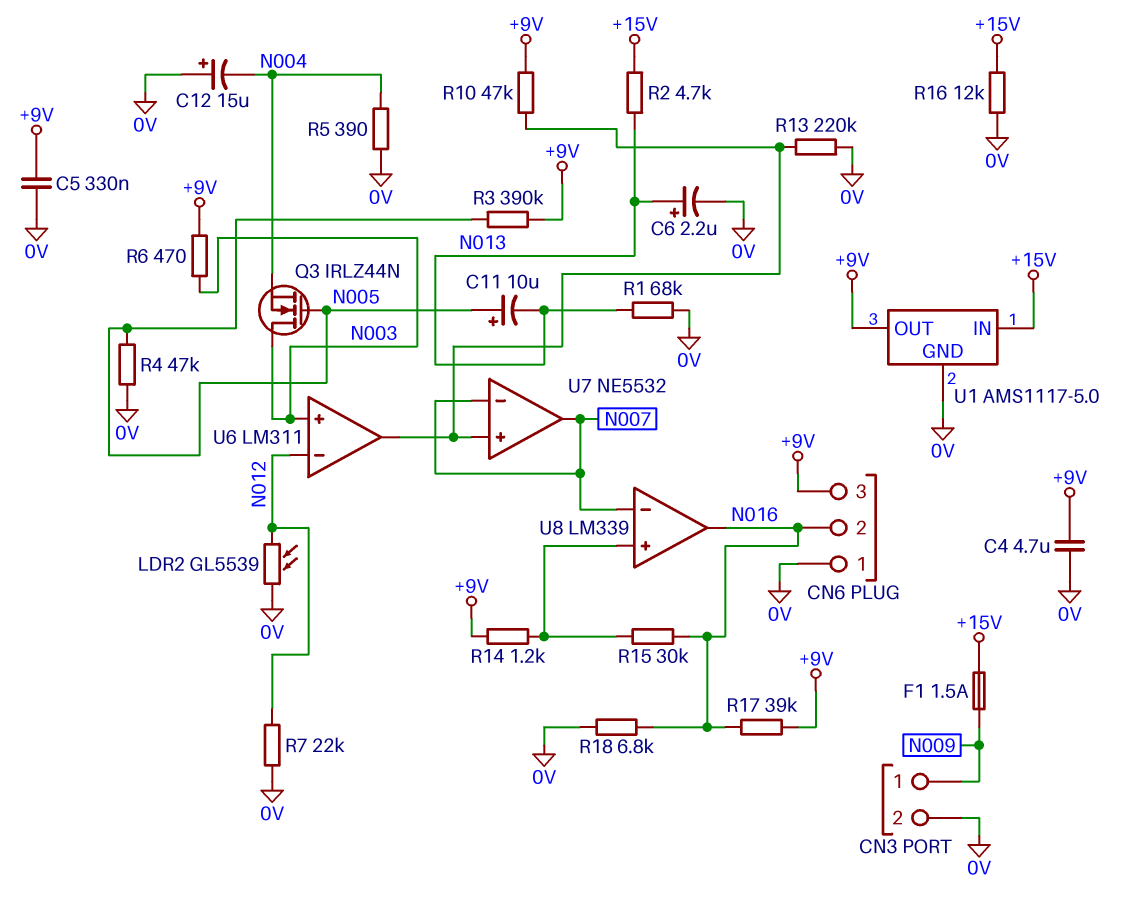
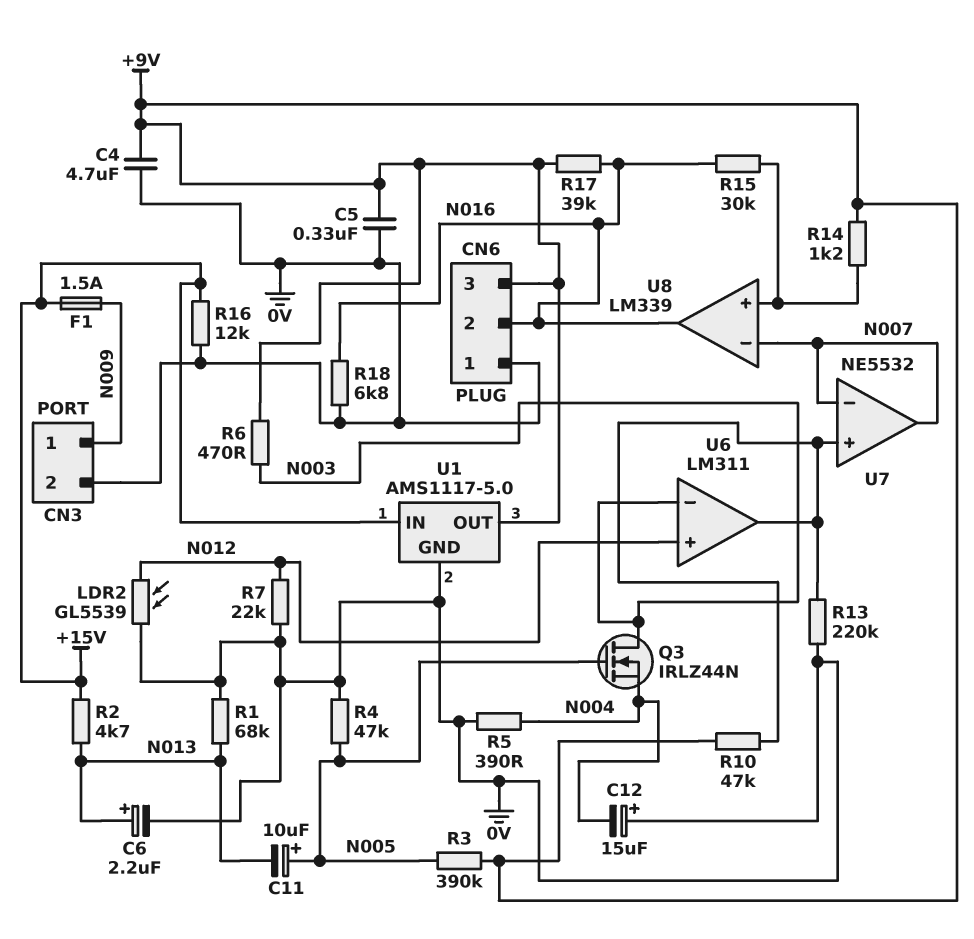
U6 pin in+: N003 -> N012
U6 pin in-: N012 -> N003

